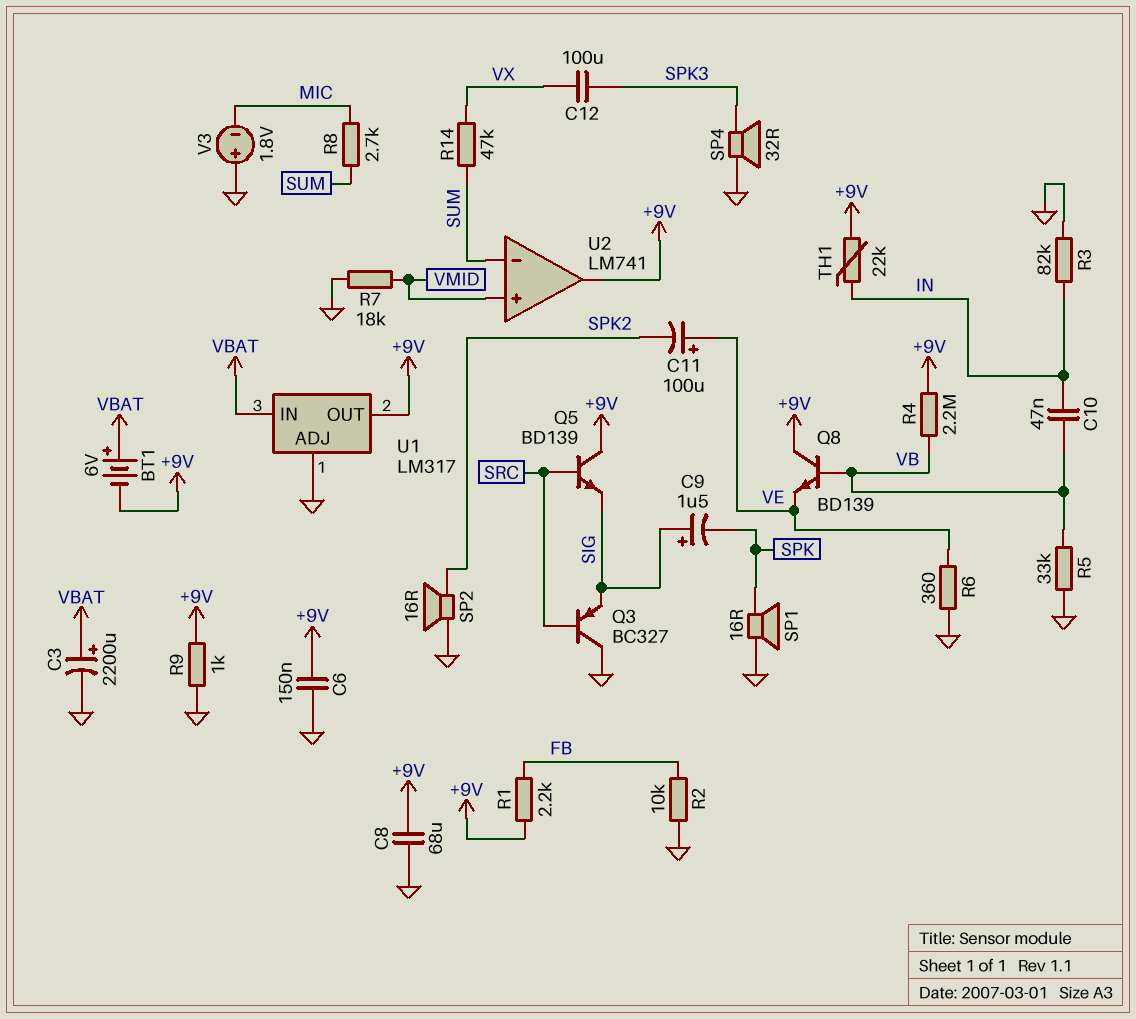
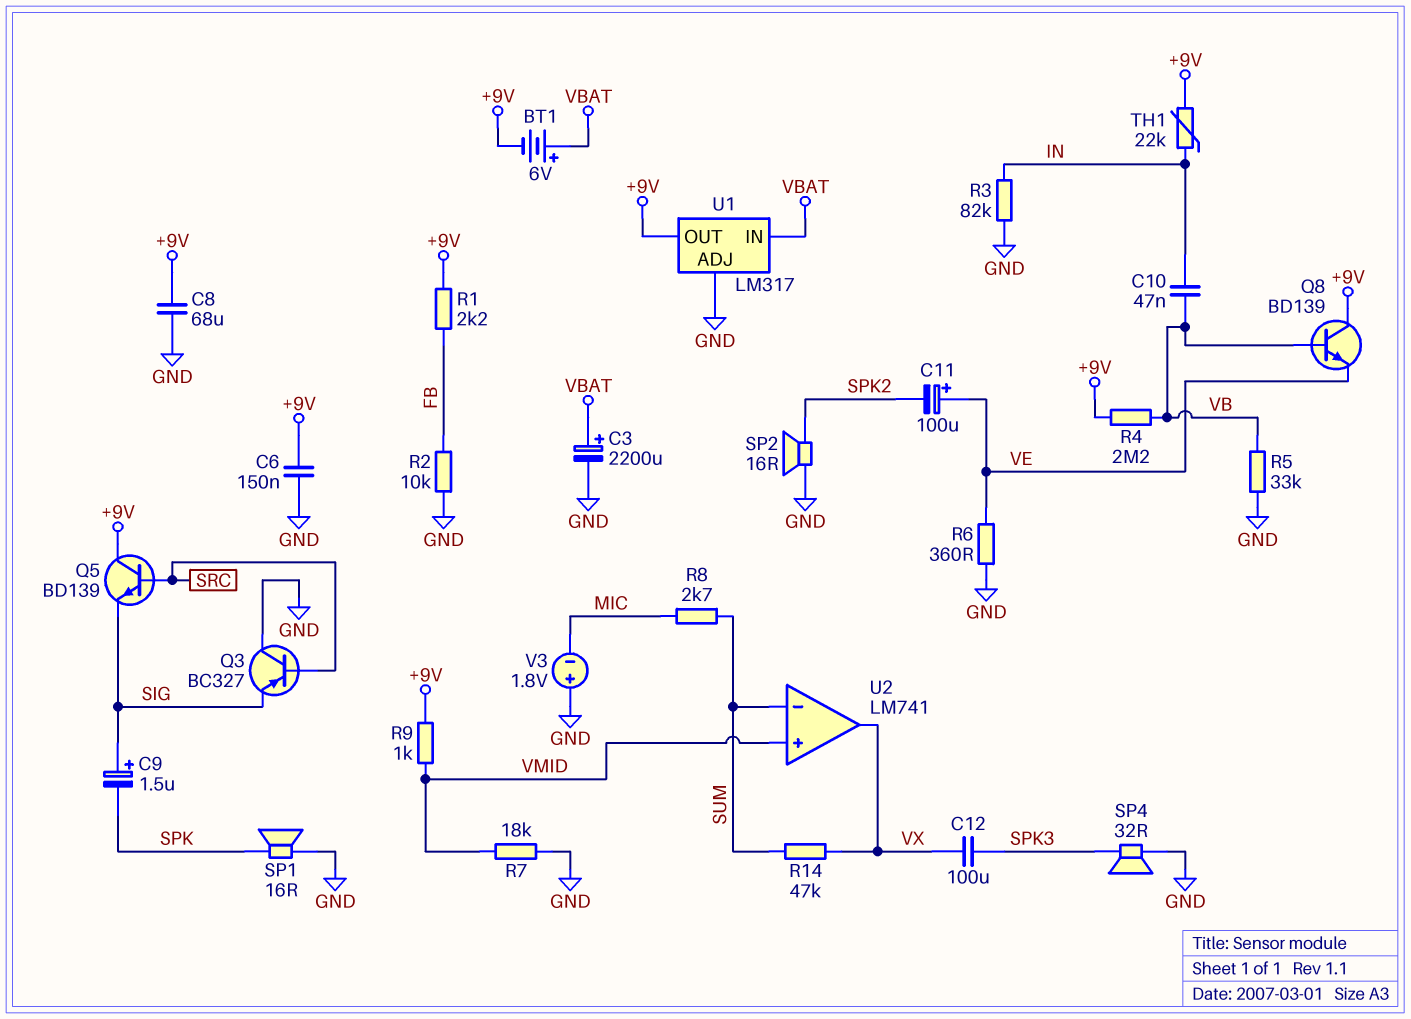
R9: 1k (+9V, GND) -> 1k (+9V, VMID)
U2 pin out: +9V -> VX

